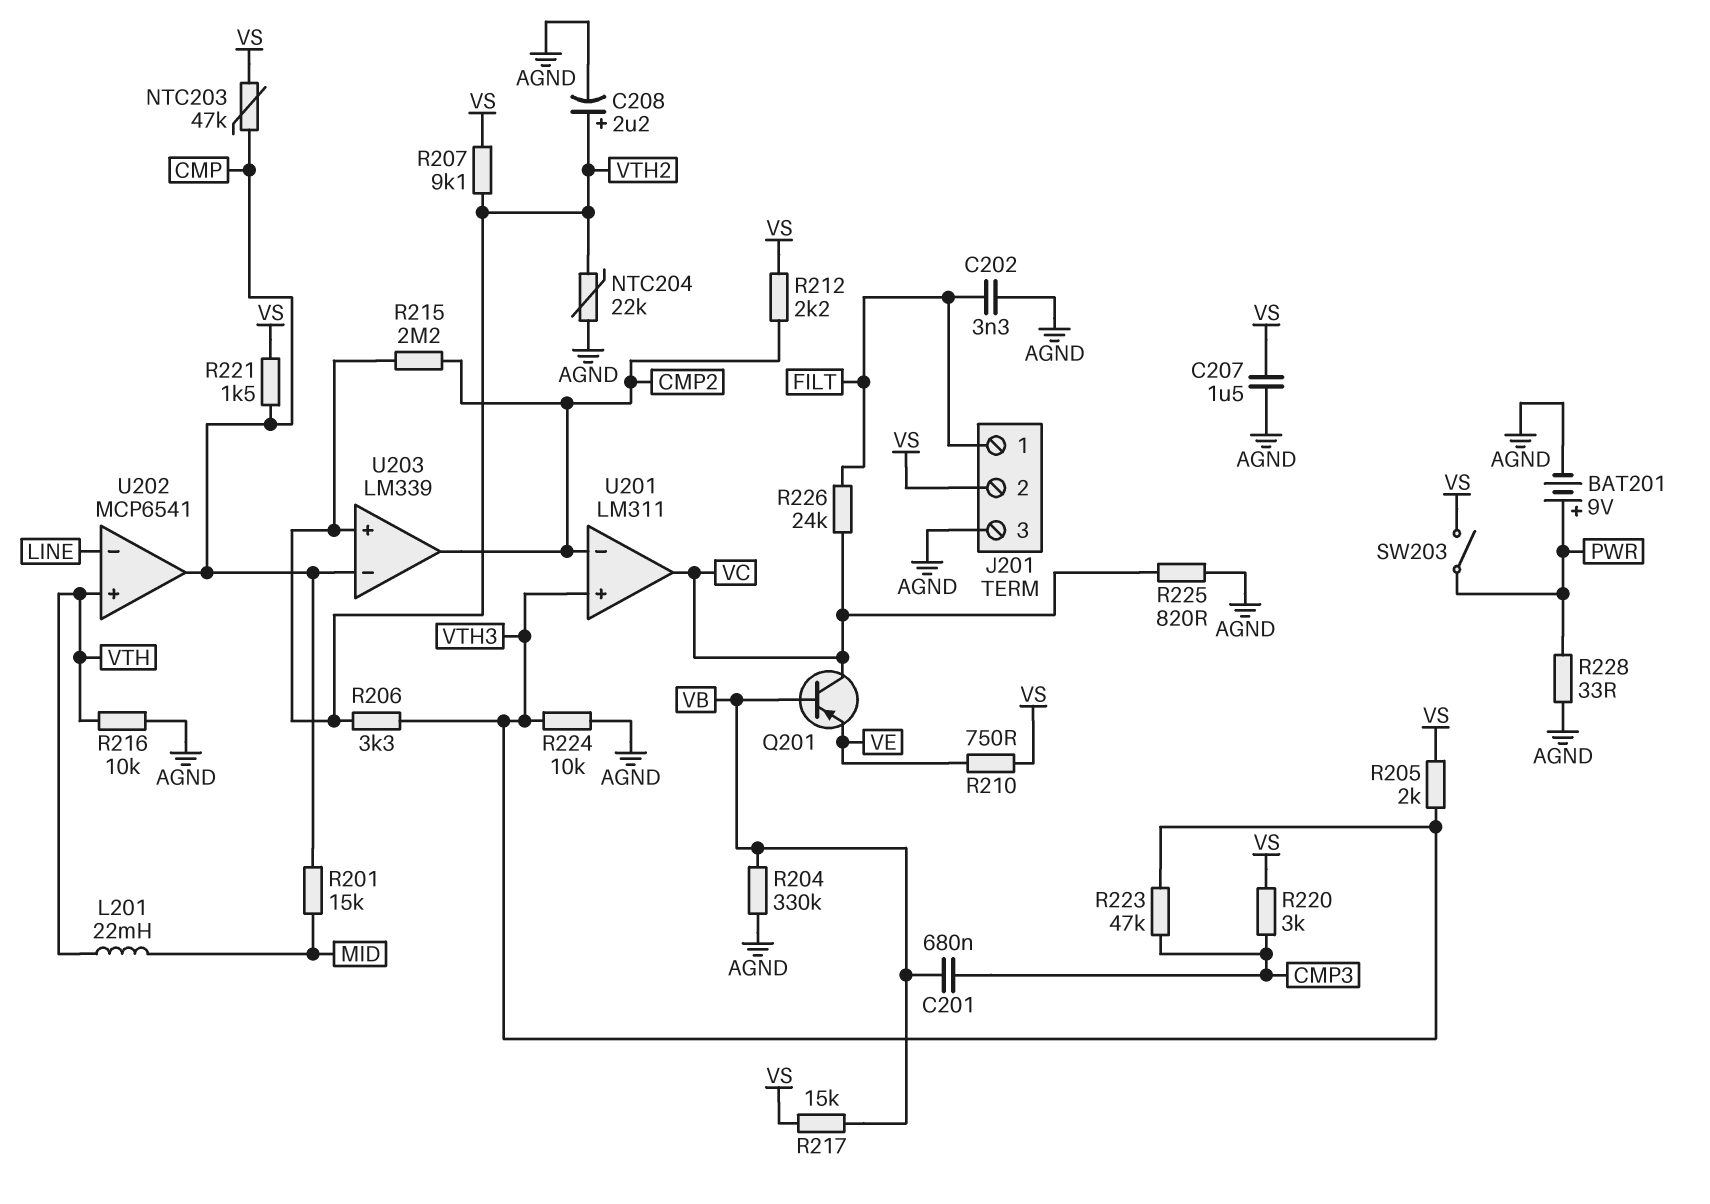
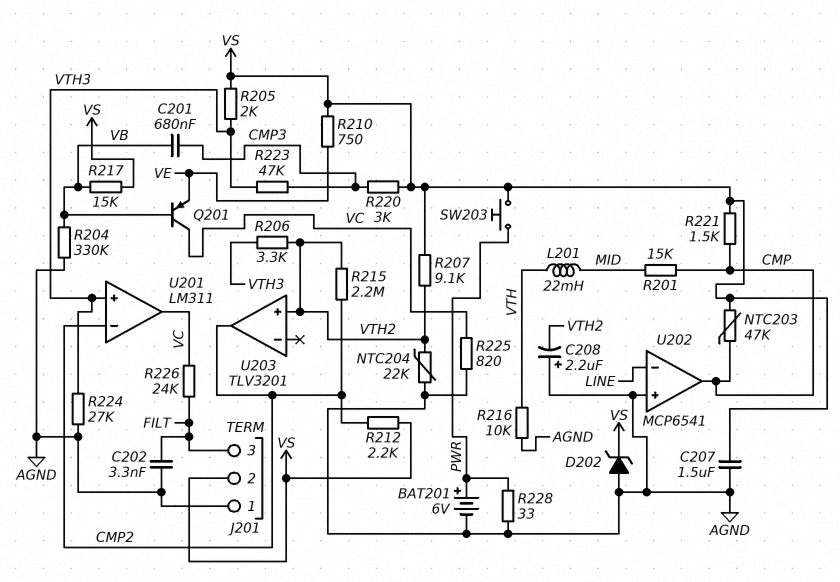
BAT201: 9V (plus PWR, minus AGND) -> 6V (plus PWR, minus AGND)
C208: 2.2uF (plus VTH2, minus AGND) -> 2.2uF (plus AGND, minus VTH2)
D202: none -> zener (A AGND, K VS)
J201 pin 1: FILT -> AGND
J201 pin 3: AGND -> FILT
R224: 10k (AGND, VTH3) -> 27k (AGND, VTH3)
SW203: switch (PWR, VS) -> button (PWR, VS)
U202 pin in+: VTH -> AGND
U203: LM339 -> TLV3201
U203 pin in-: CMP -> none

